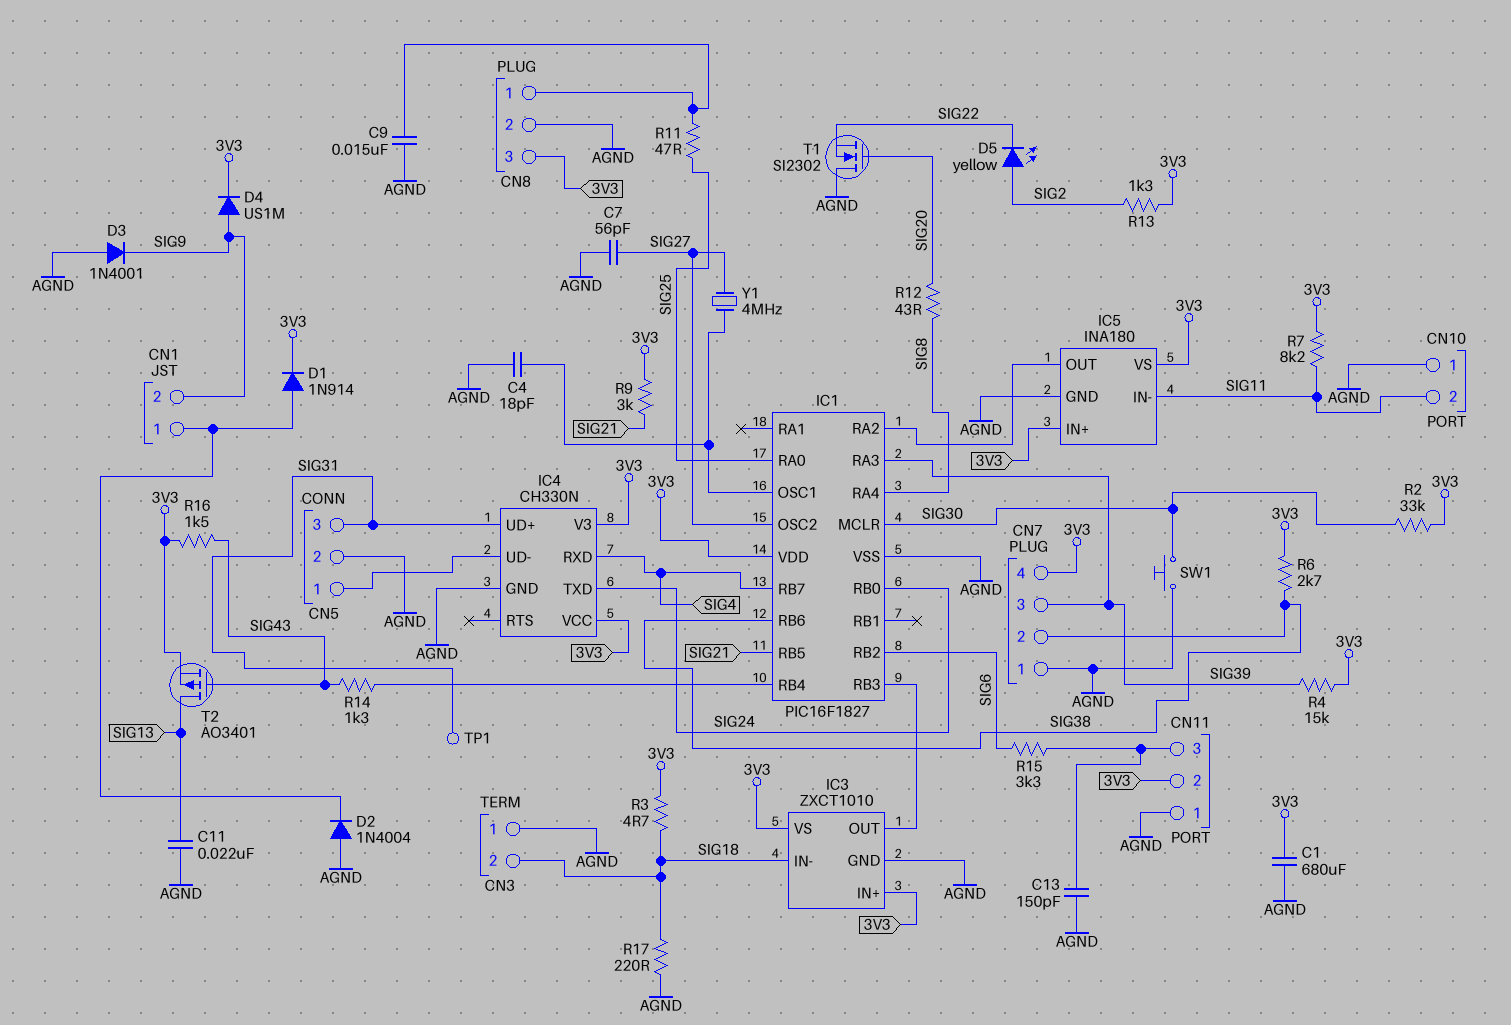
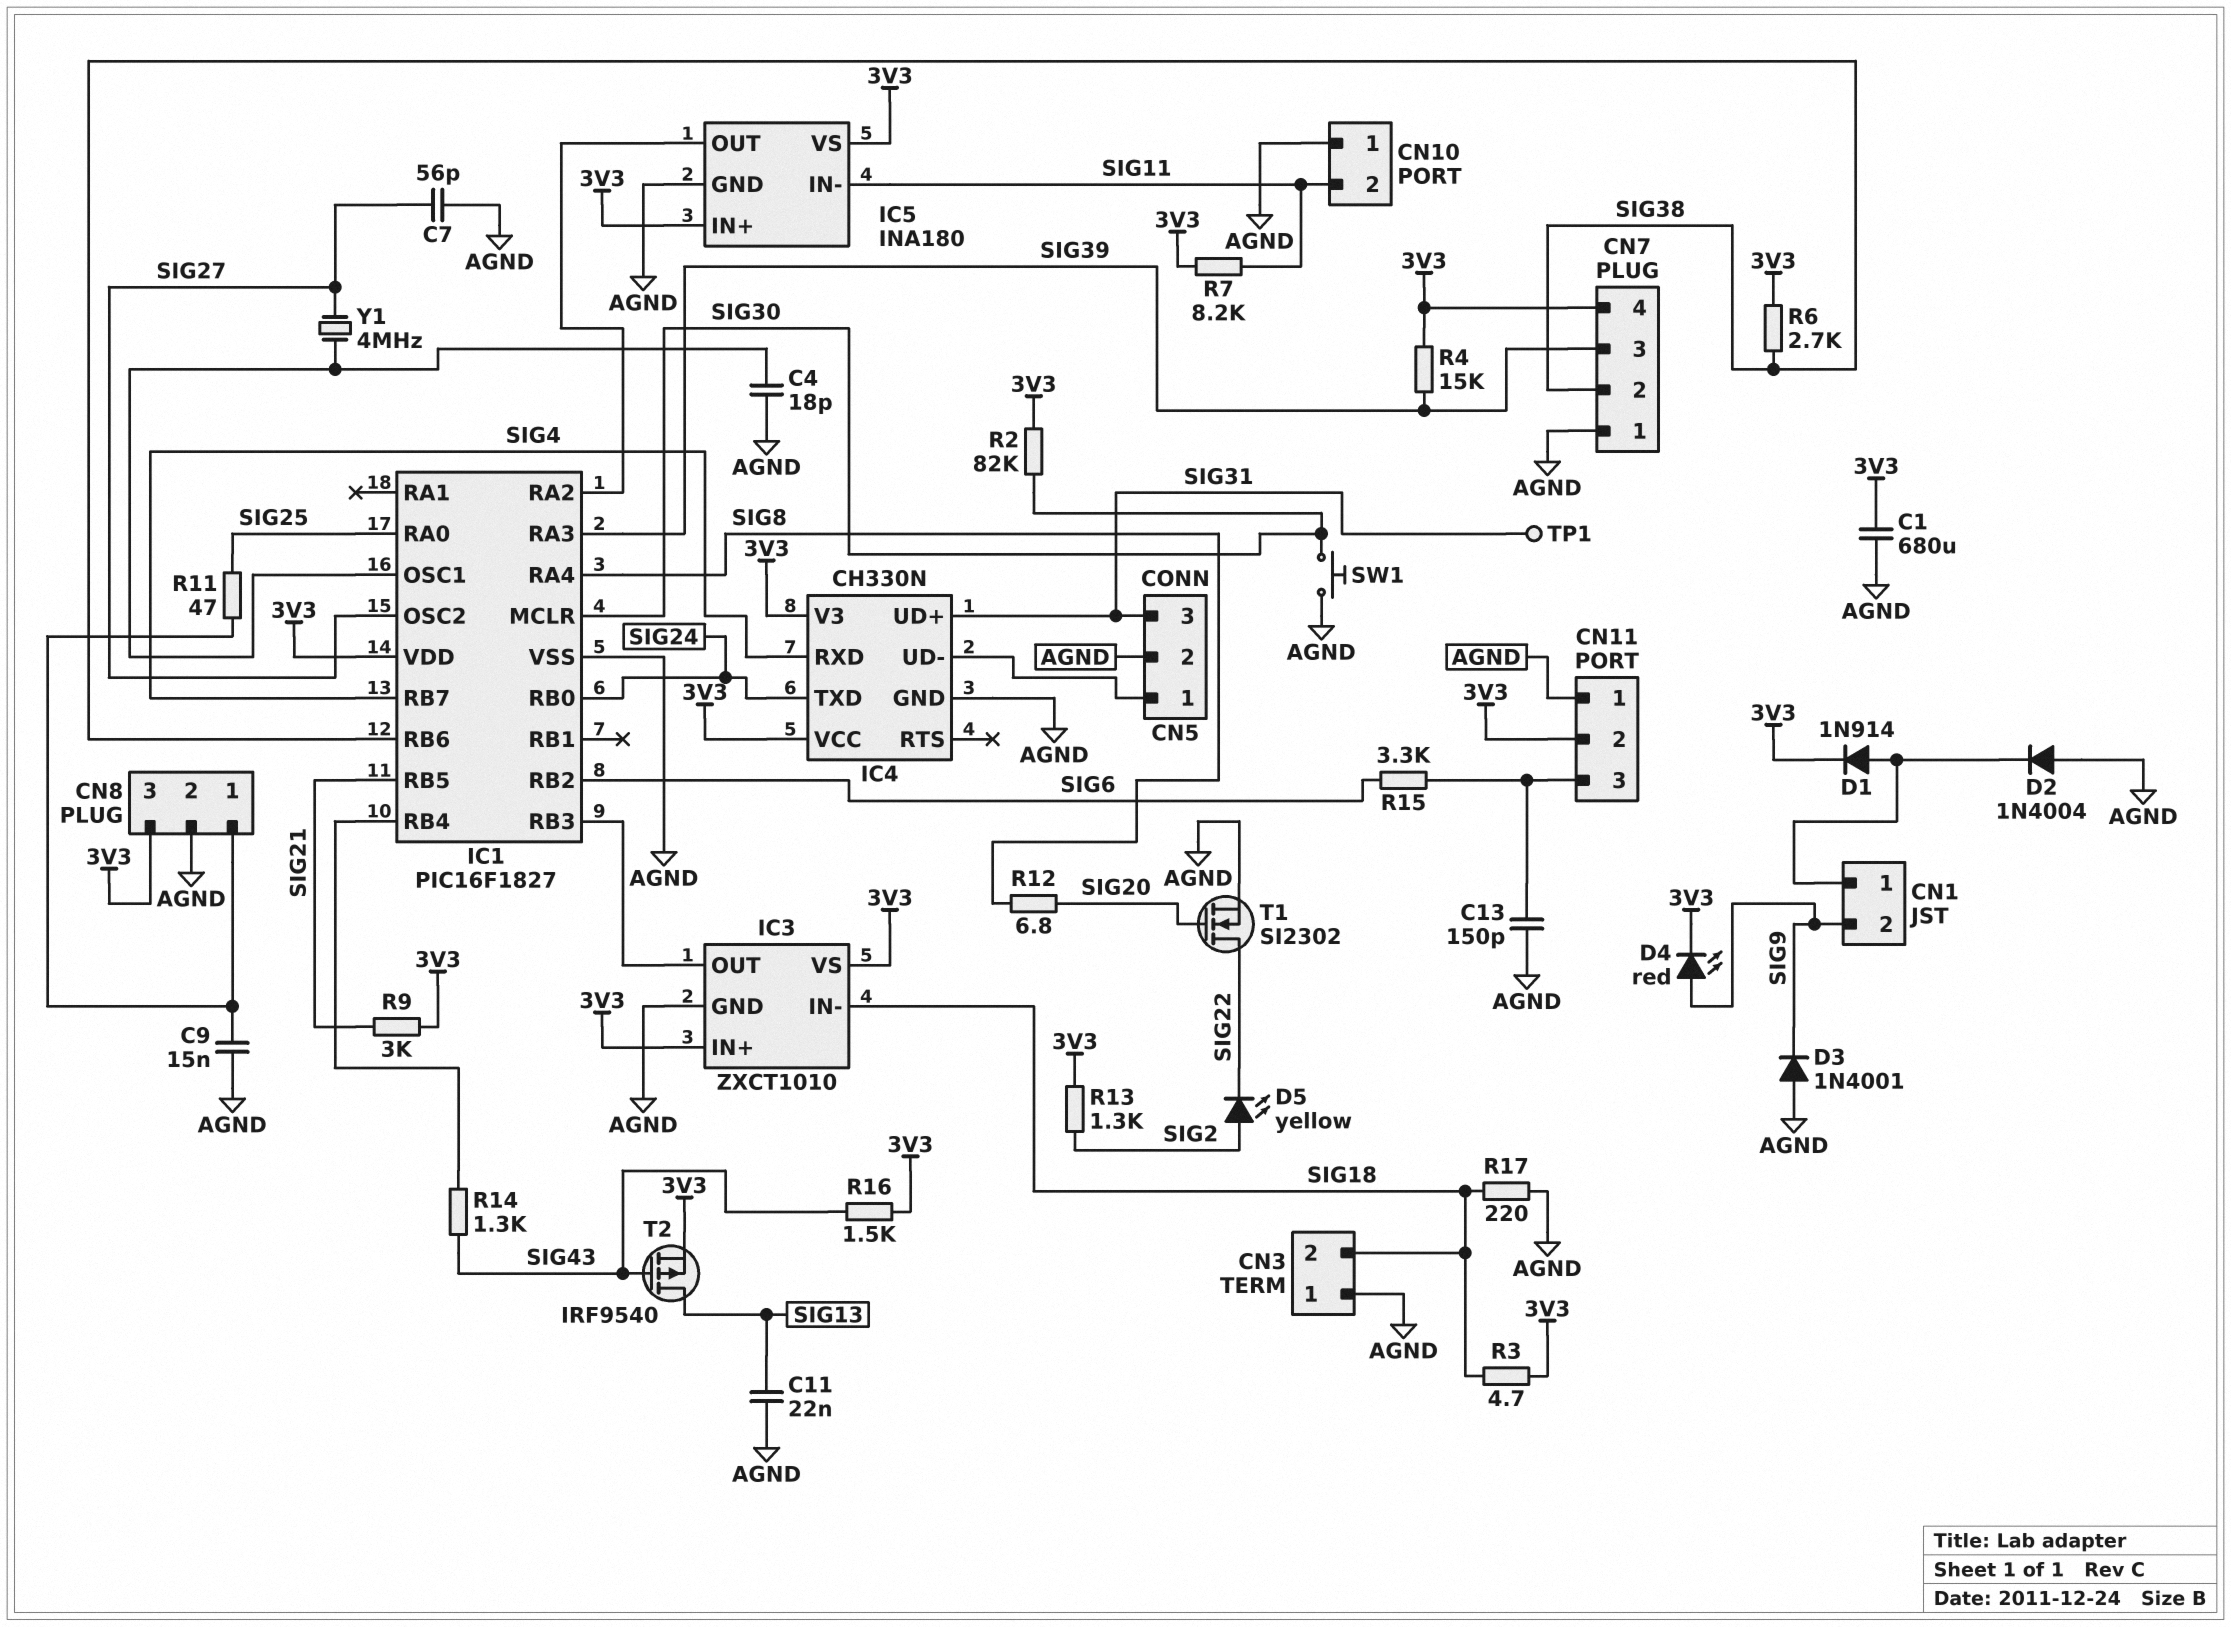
D4: diode US1M (A SIG9, K 3V3) -> LED red (A SIG9, K 3V3)
R2: 33k (3V3, SIG30) -> 82k (3V3, SIG30)
R12: 43 (SIG8, SIG20) -> 6.8 (SIG8, SIG20)
T1: NMOS SI2302 (G SIG20, D AGND, S SIG22) -> NMOS SI2302 (G SIG20, D SIG22, S AGND)
T2: PMOS AO3401 (G SIG43, D SIG13, S 3V3) -> PMOS IRF9540 (G SIG43, D SIG13, S 3V3)

